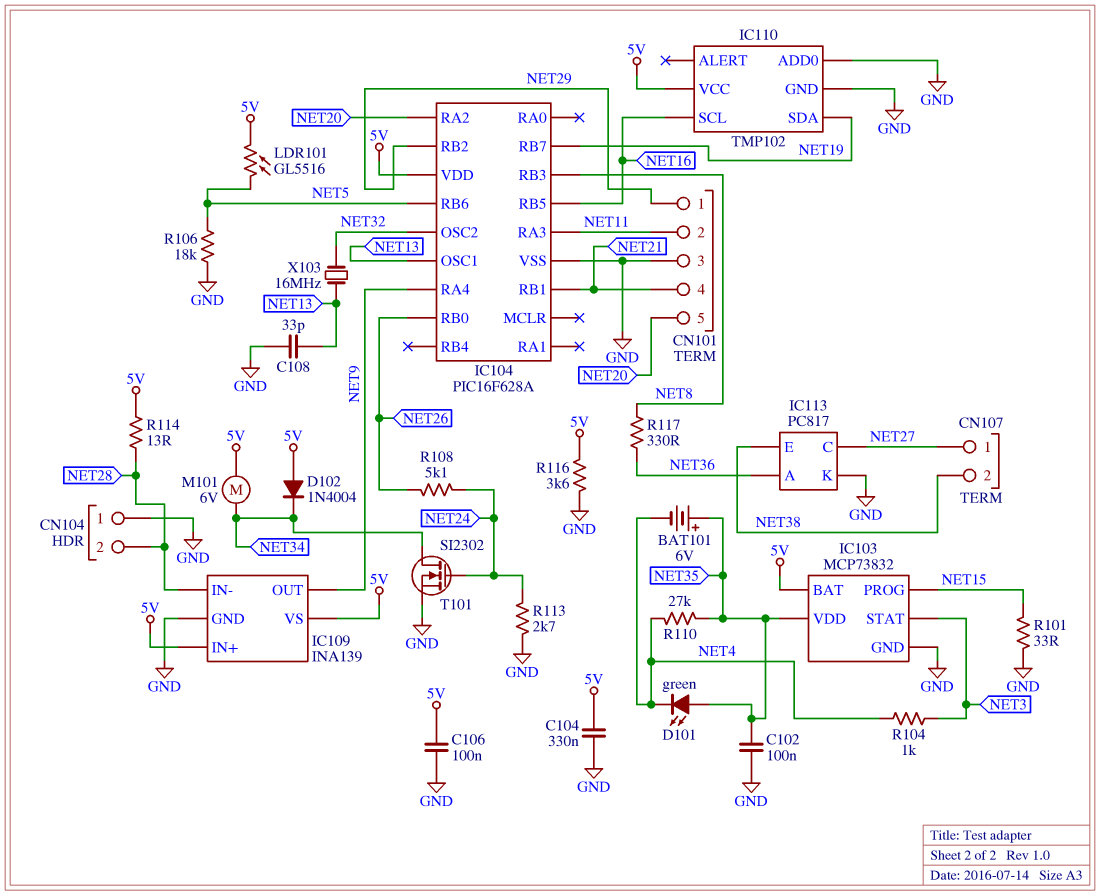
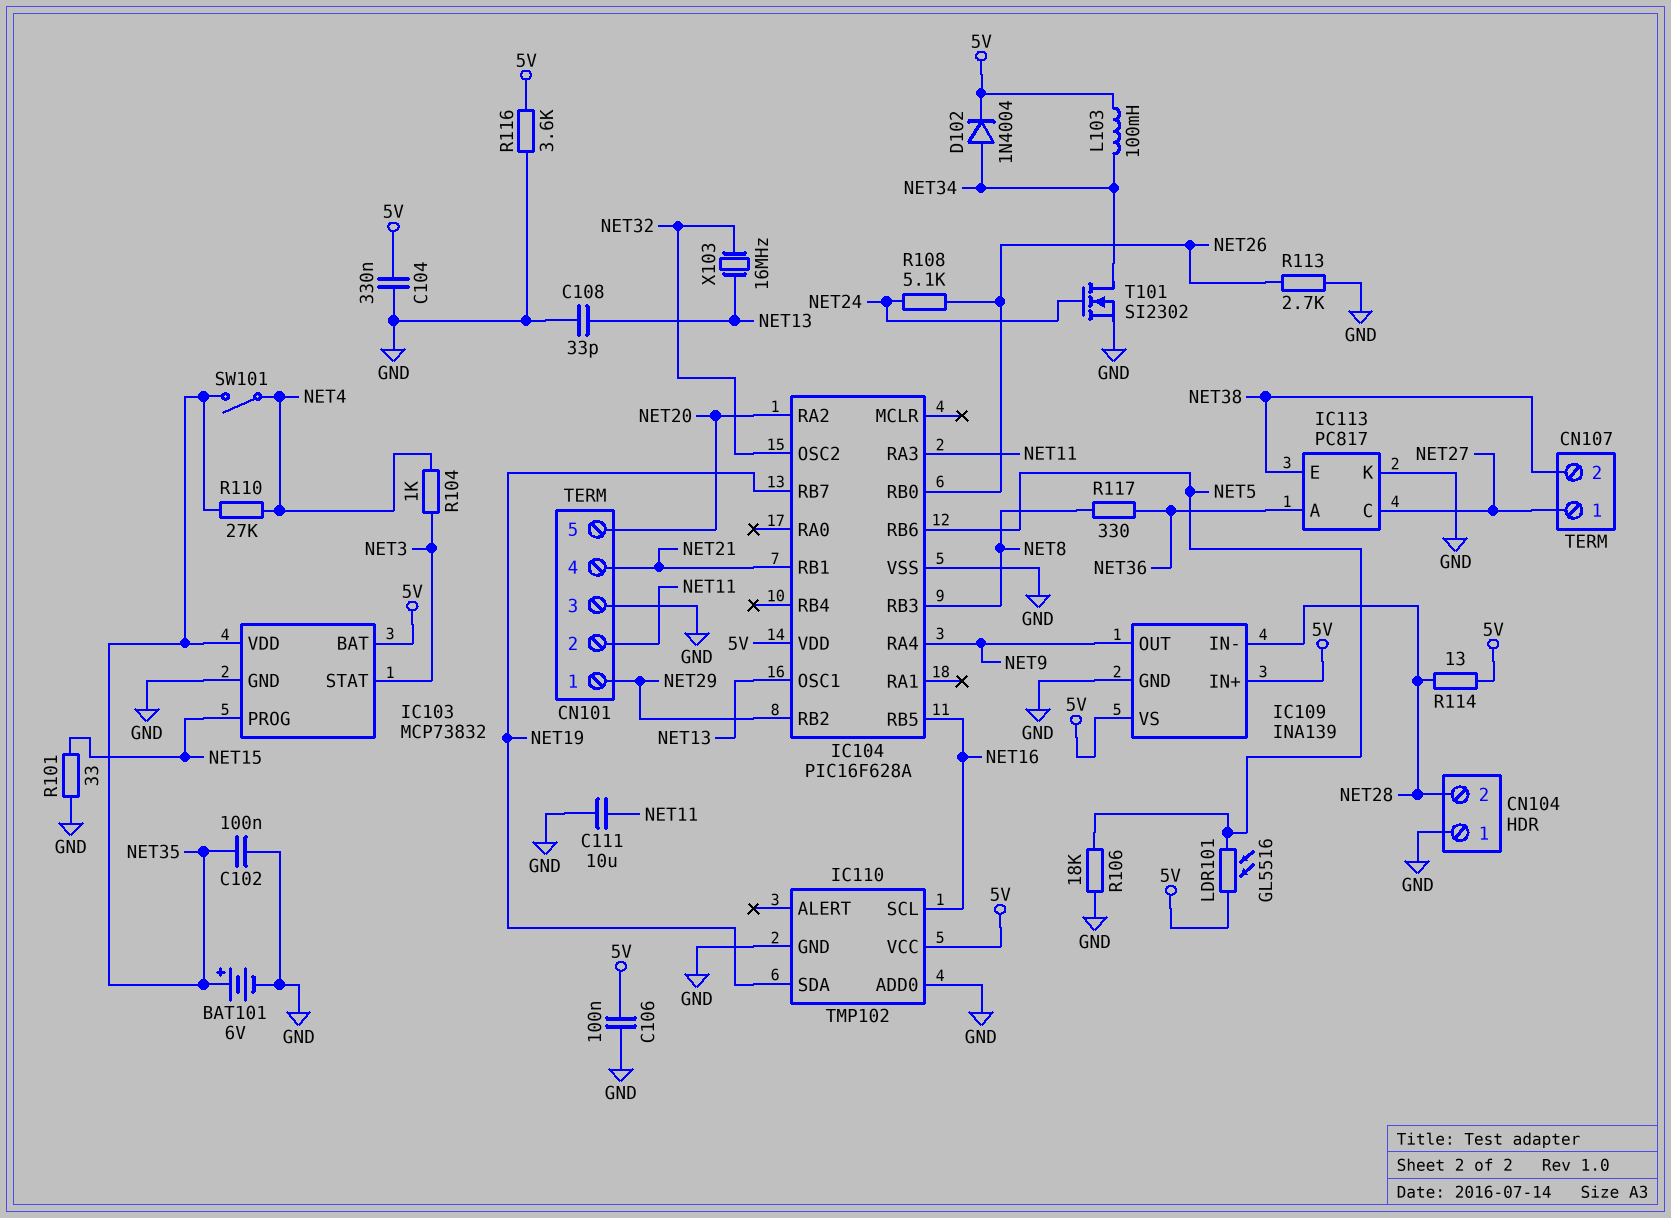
BAT101: 6V (plus NET35, minus NET4) -> 6V (plus NET35, minus GND)
C111: none -> 10uF (GND, NET11)
D101: LED green (A NET35, K NET4) -> none
D102: diode 1N4004 (A 5V, K NET34) -> diode 1N4004 (A NET34, K 5V)
L103: none -> 100mH (5V, NET34)
M101: motor 6V (5V, NET34) -> none
R113: 2.7k (GND, NET24) -> 2.7k (GND, NET26)
SW101: none -> switch (NET4, NET35)

